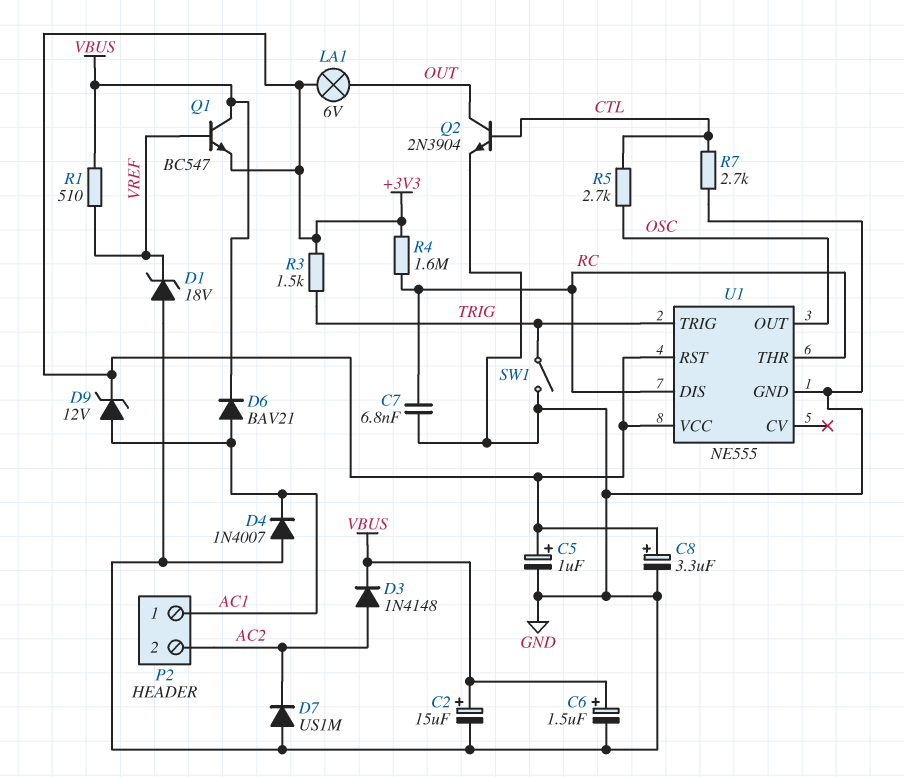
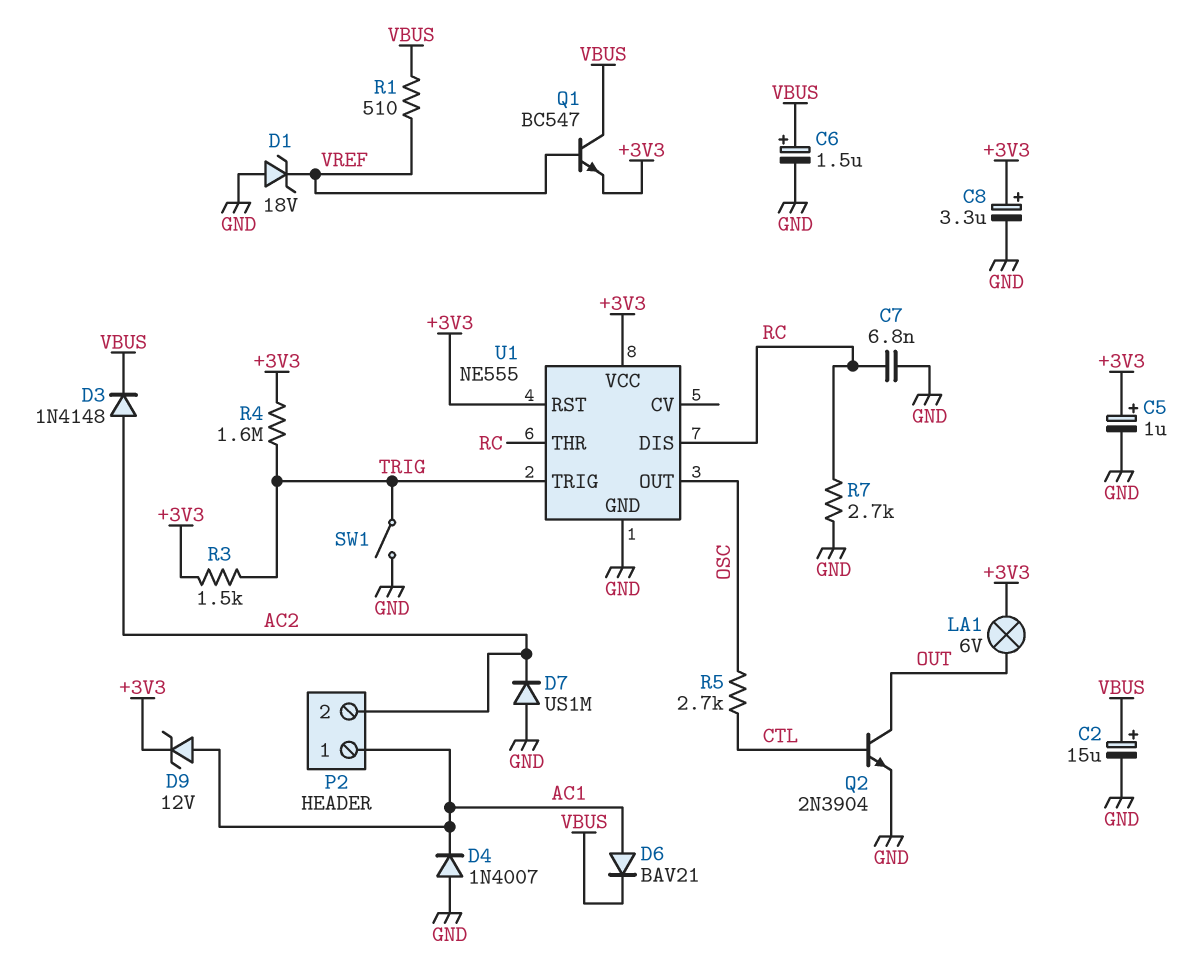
R4: 1.6M (+3V3, RC) -> 1.6M (+3V3, TRIG)
R7: 2.7k (CTL, GND) -> 2.7k (GND, RC)

